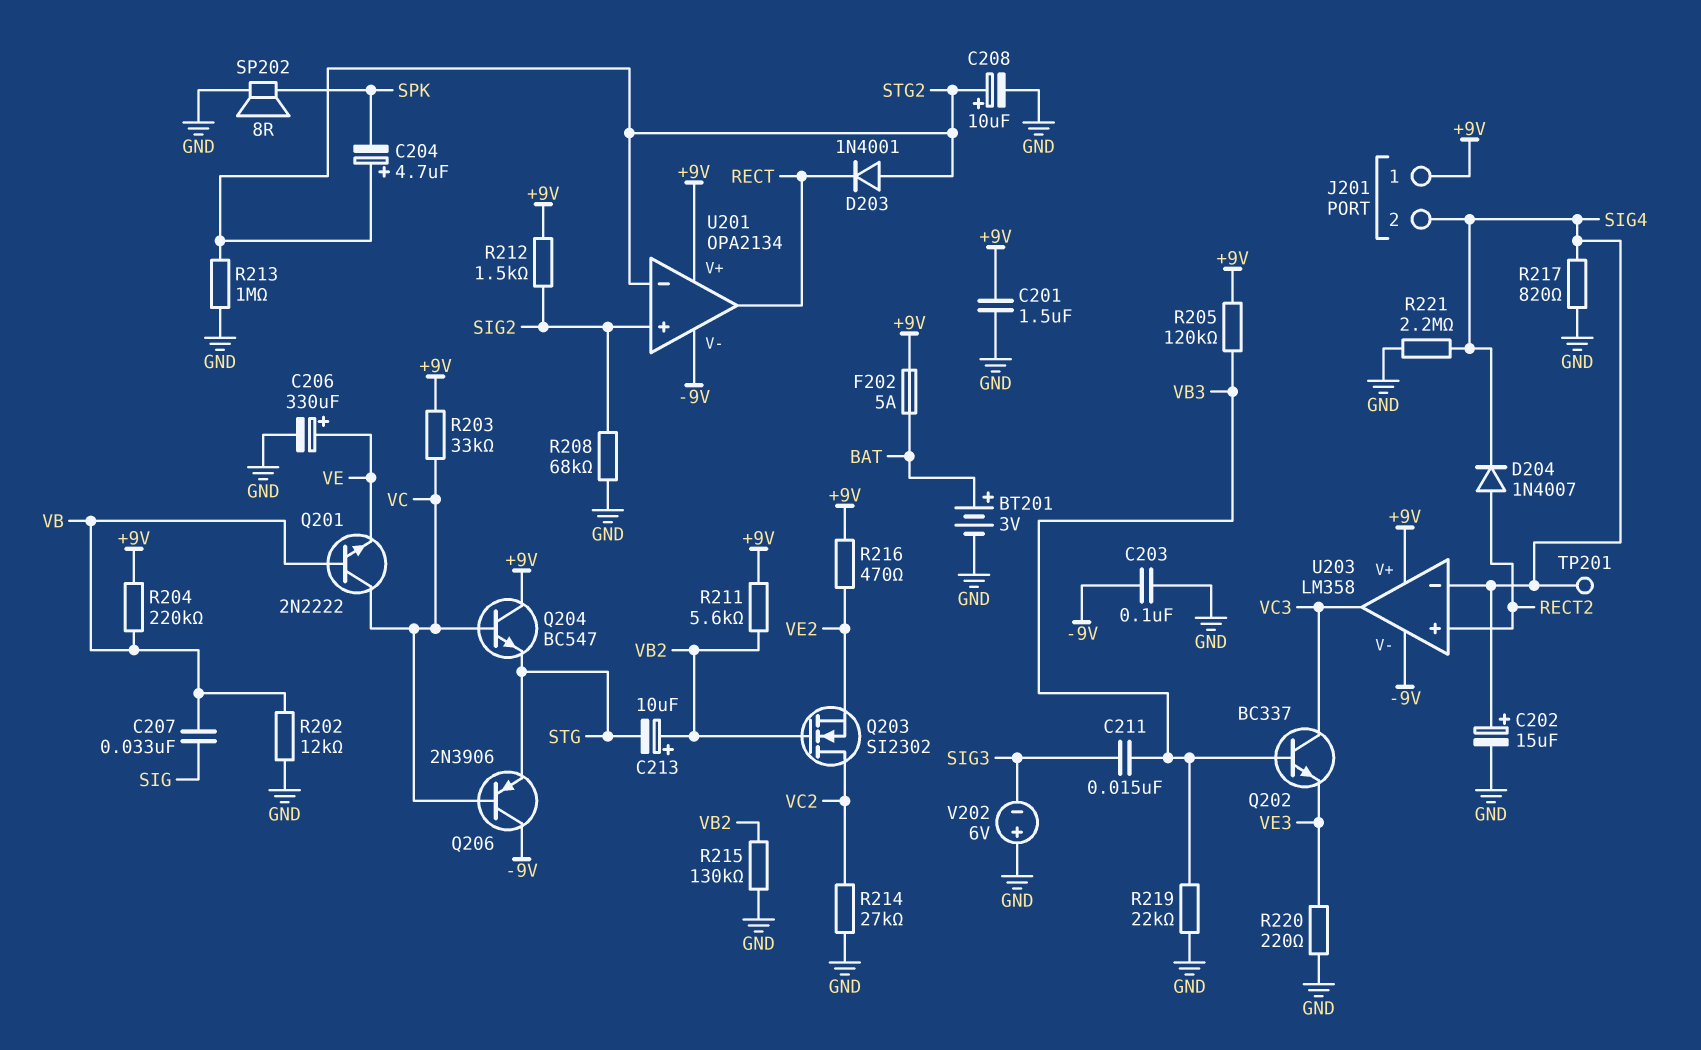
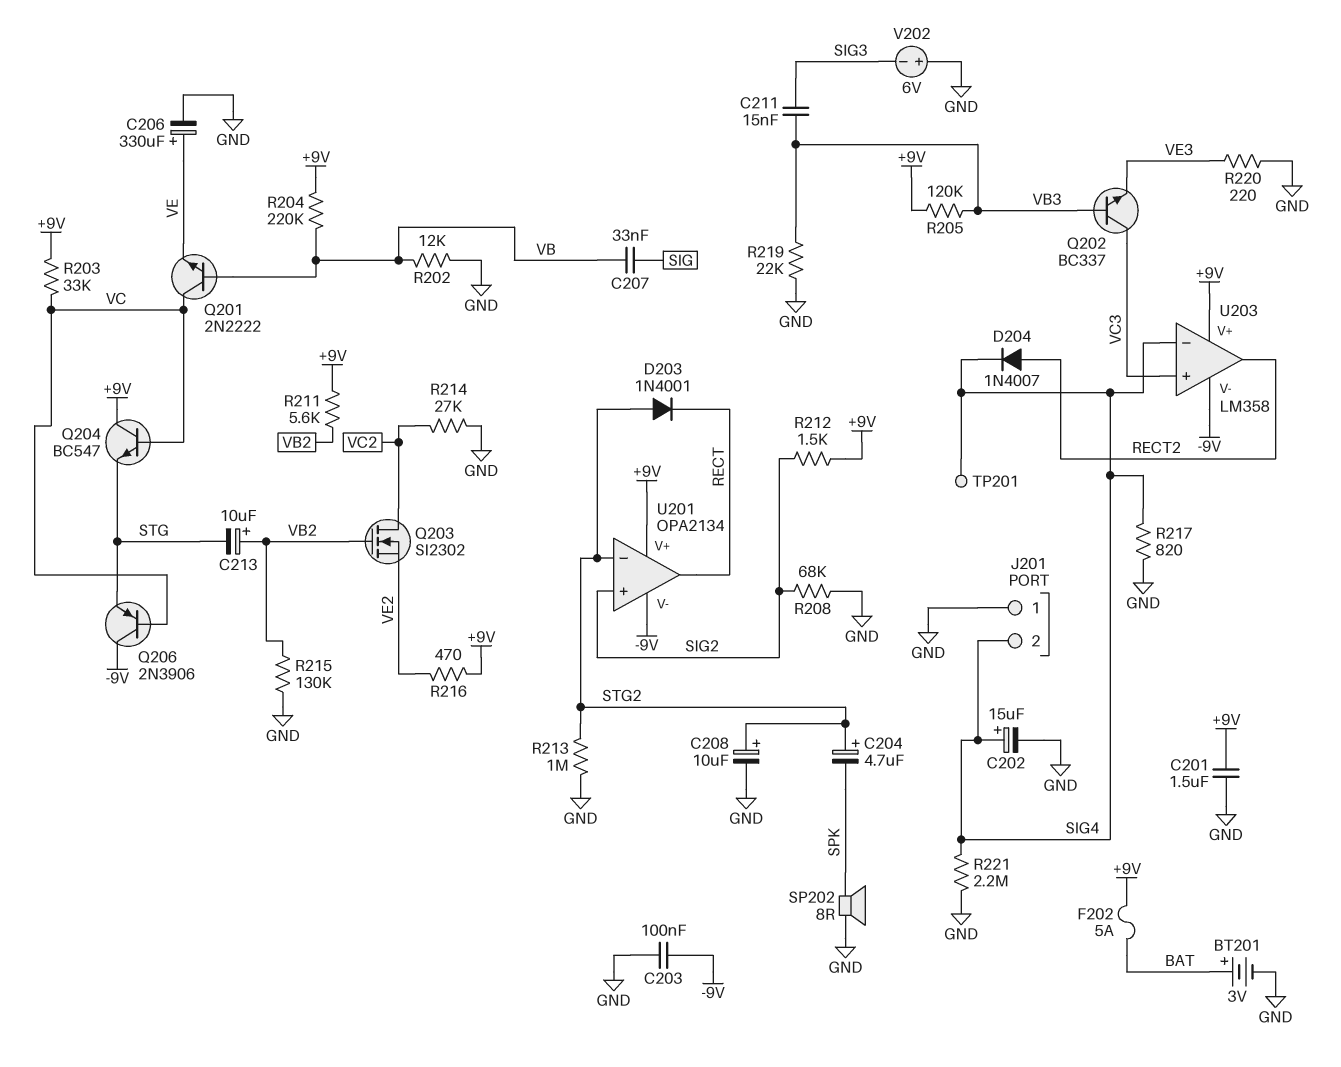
J201 pin 1: +9V -> GND
U203 pin in+: RECT2 -> VC3
U203 pin out: VC3 -> RECT2

